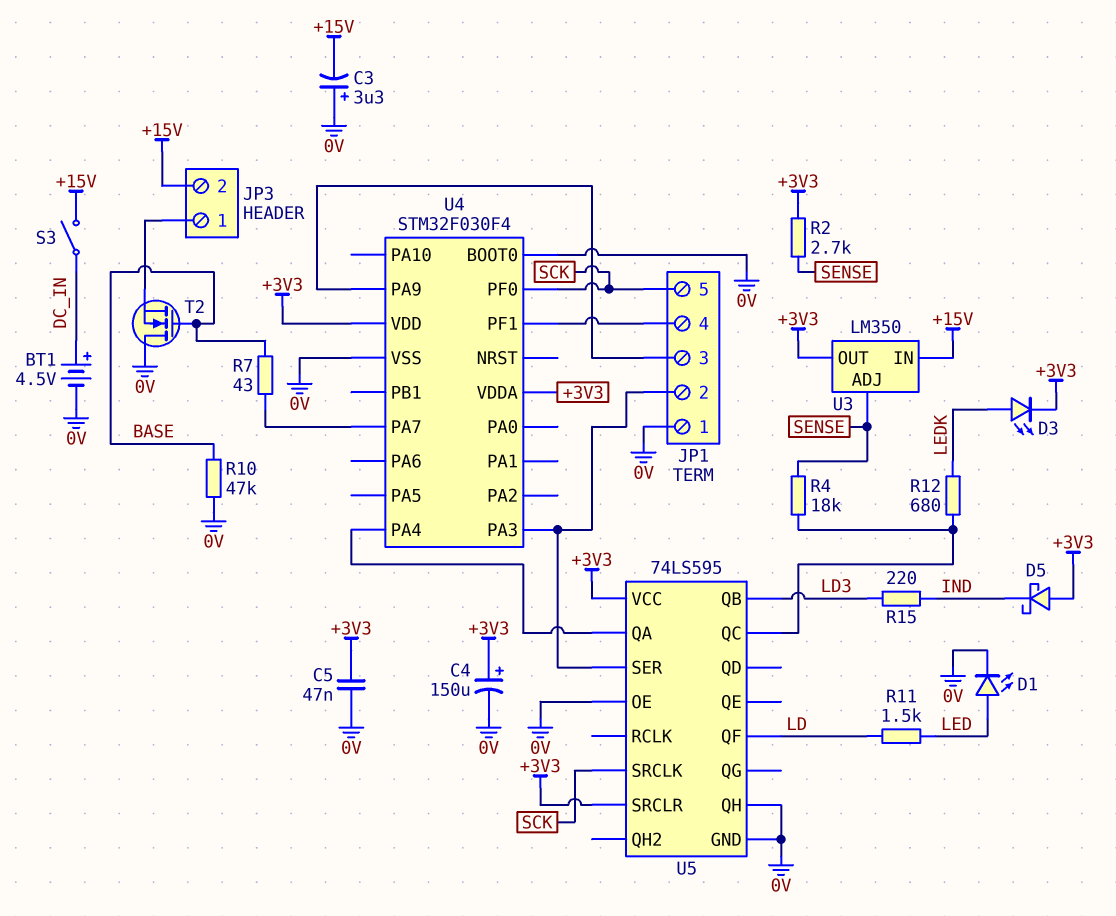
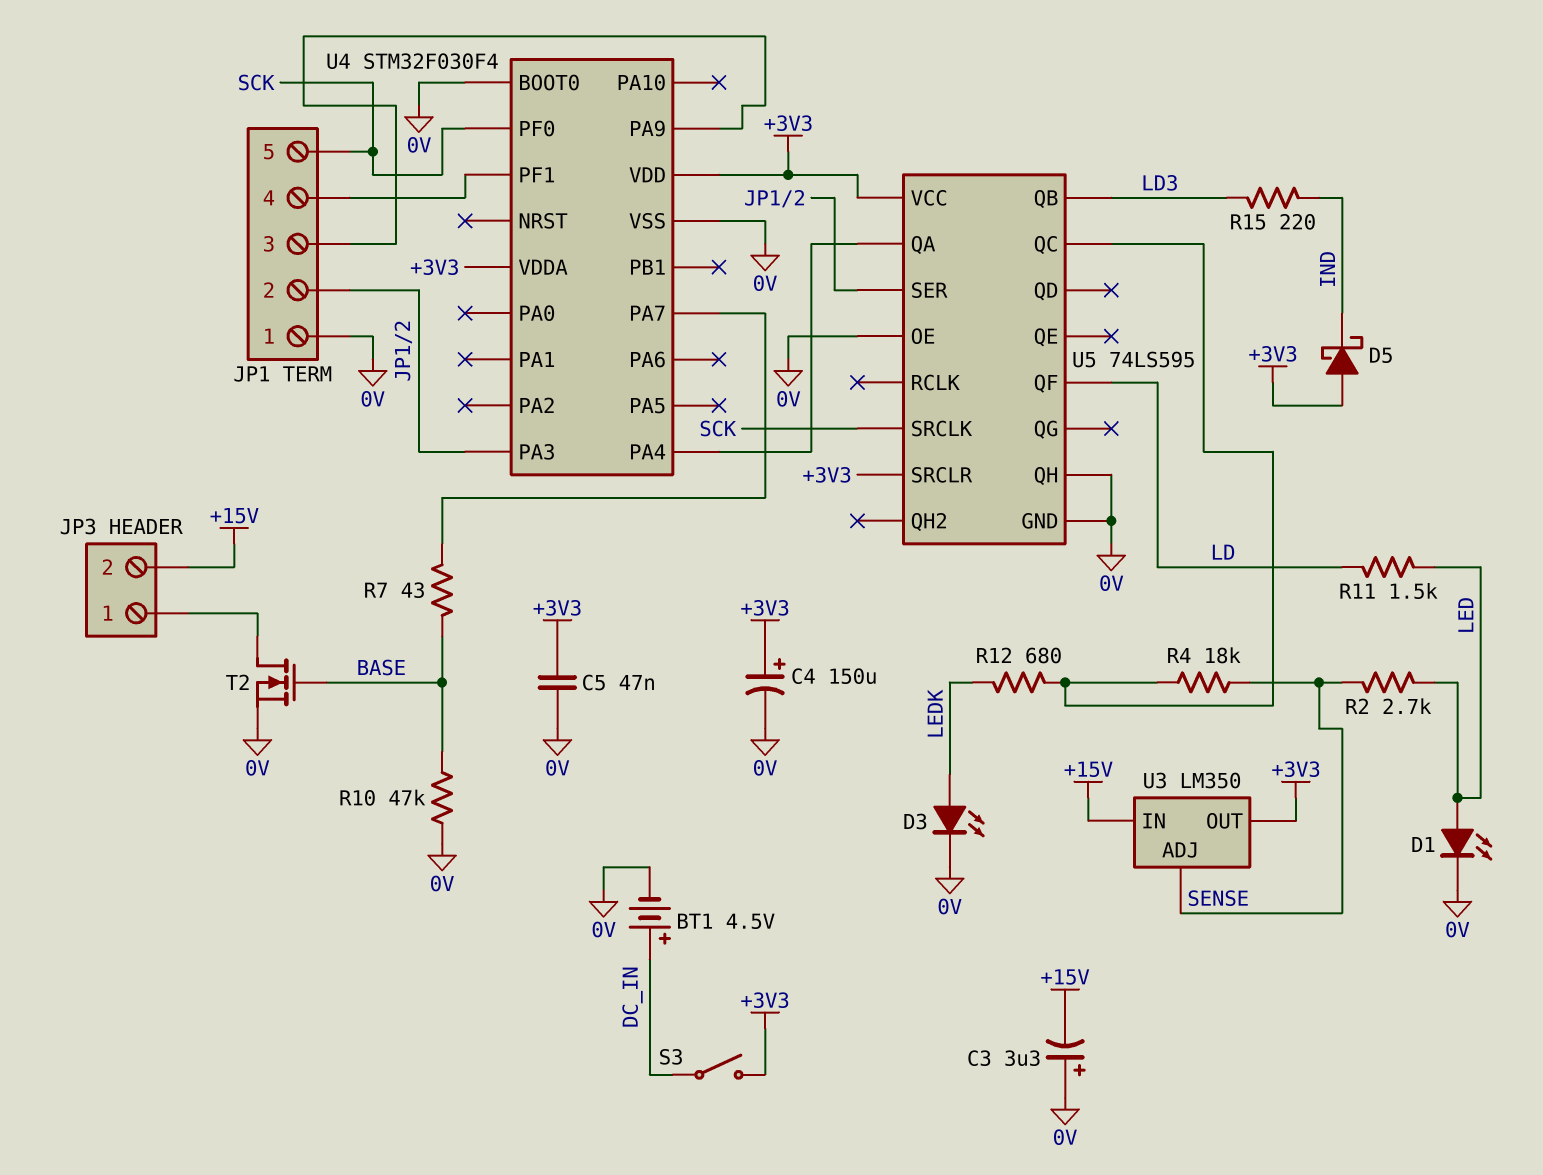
D3: LED (A LEDK, K +3V3) -> LED (A LEDK, K 0V)
R2: 2.7k (+3V3, SENSE) -> 2.7k (LED, SENSE)
S3: switch (+15V, DC_IN) -> switch (+3V3, DC_IN)
T2: NMOS (G BASE, D 0V, S JP3/1) -> NMOS (G BASE, D JP3/1, S 0V)

